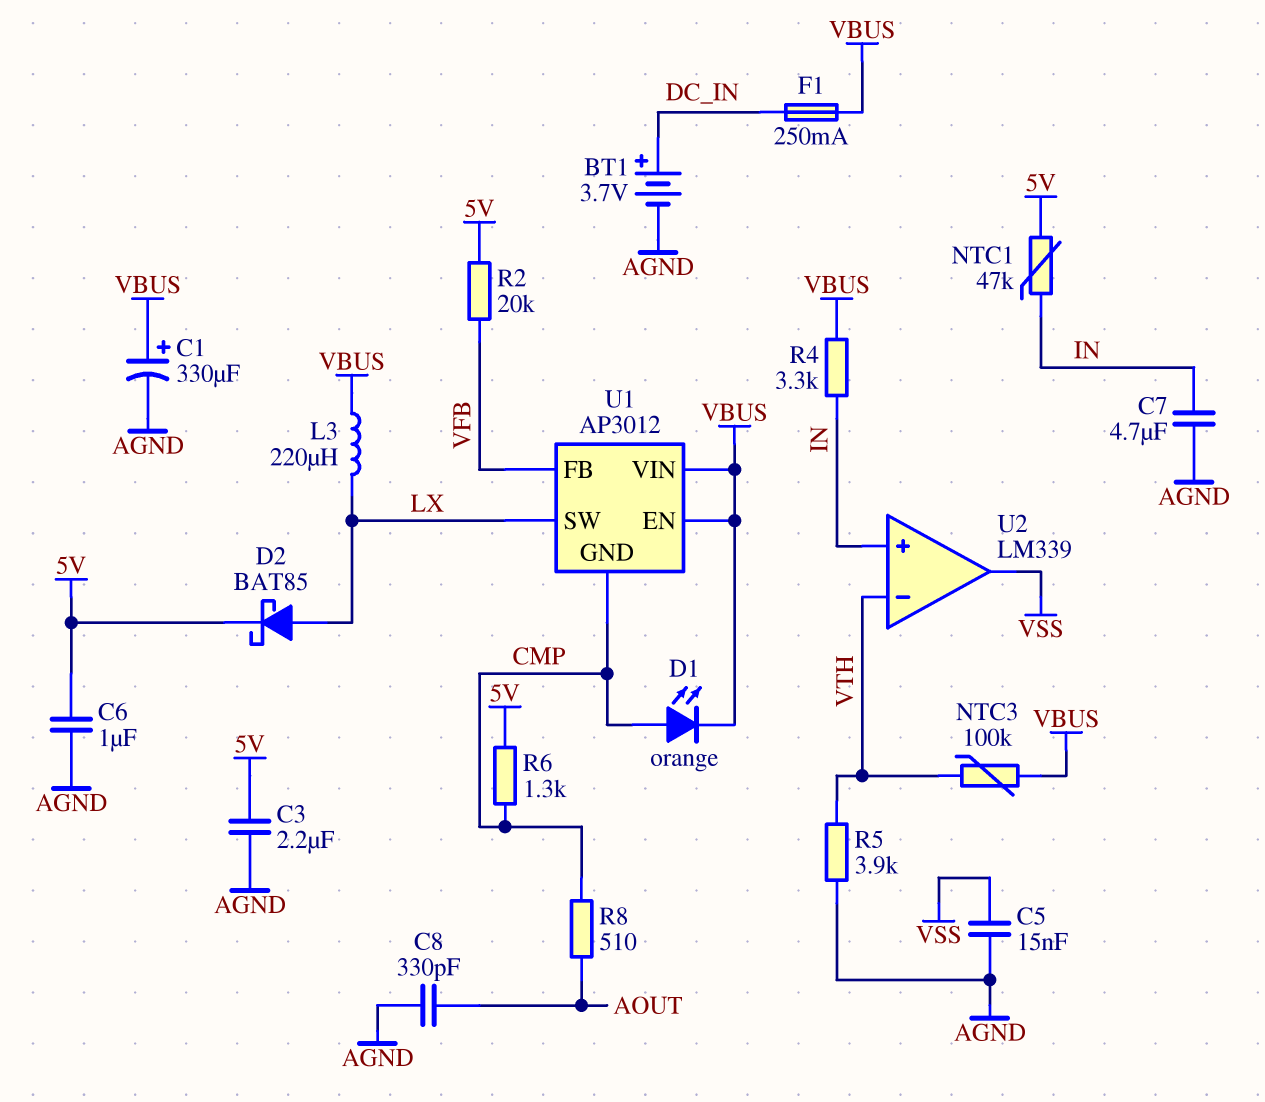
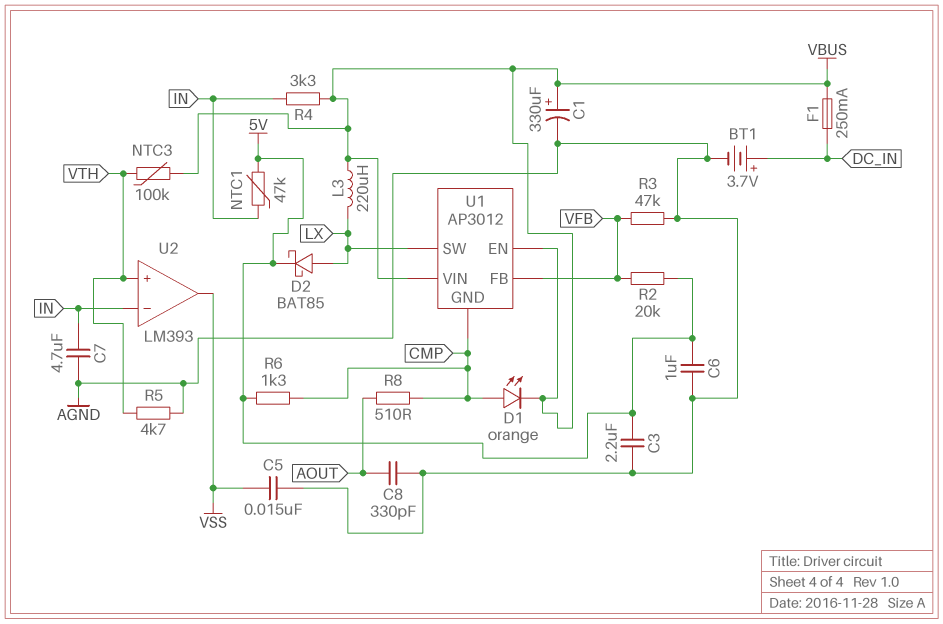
R3: none -> 47k (AGND, VFB)
R5: 3.9k (AGND, VTH) -> 4.7k (AGND, VTH)
U2: LM339 -> LM393
U2 pin in+: IN -> VTH
U2 pin in-: VTH -> IN

